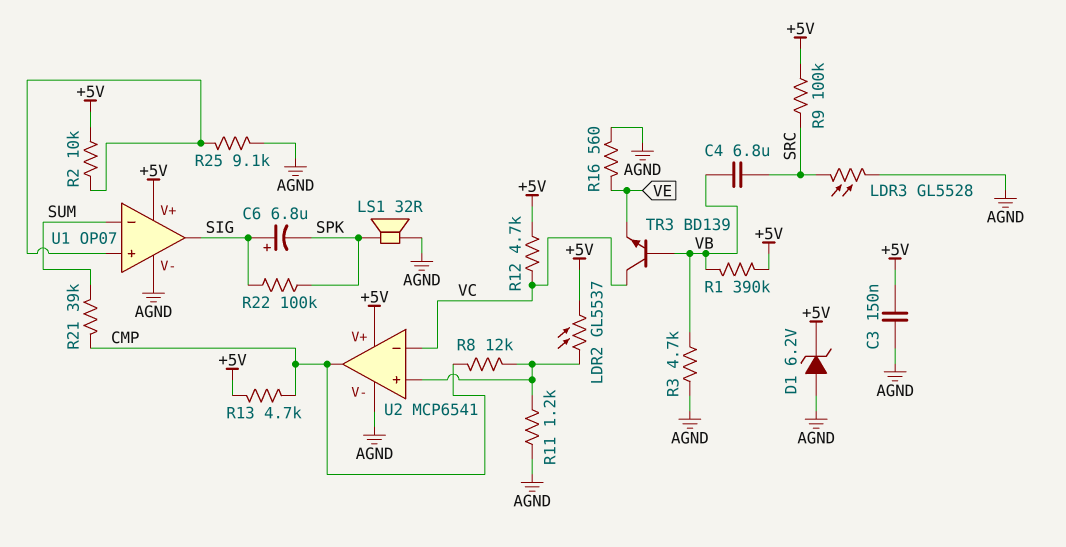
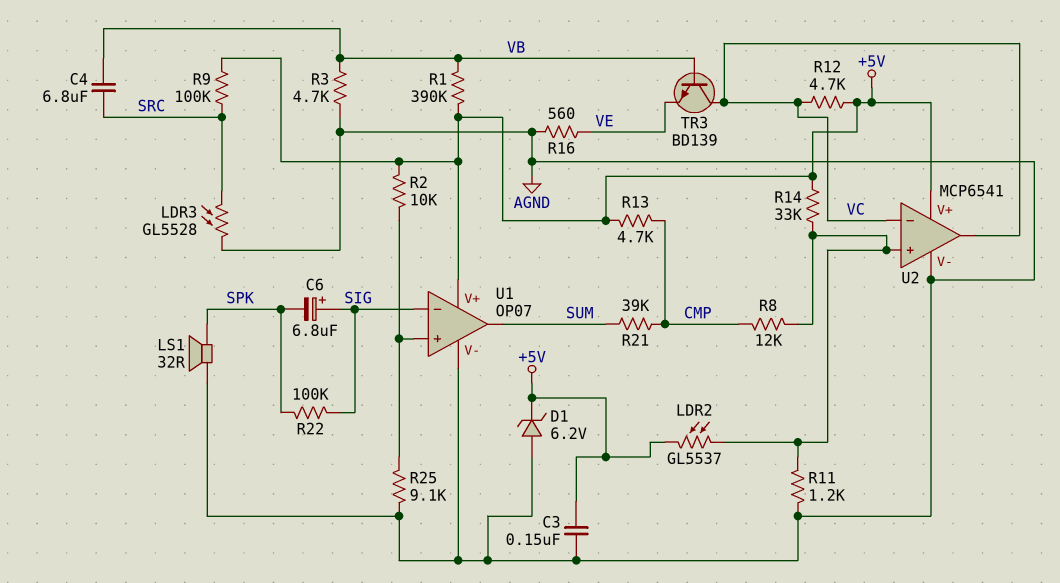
R14: none -> 33k (+5V, U2/in+)
U1 pin in-: SUM -> SIG
U1 pin out: SIG -> SUM
U2 pin out: CMP -> VC

